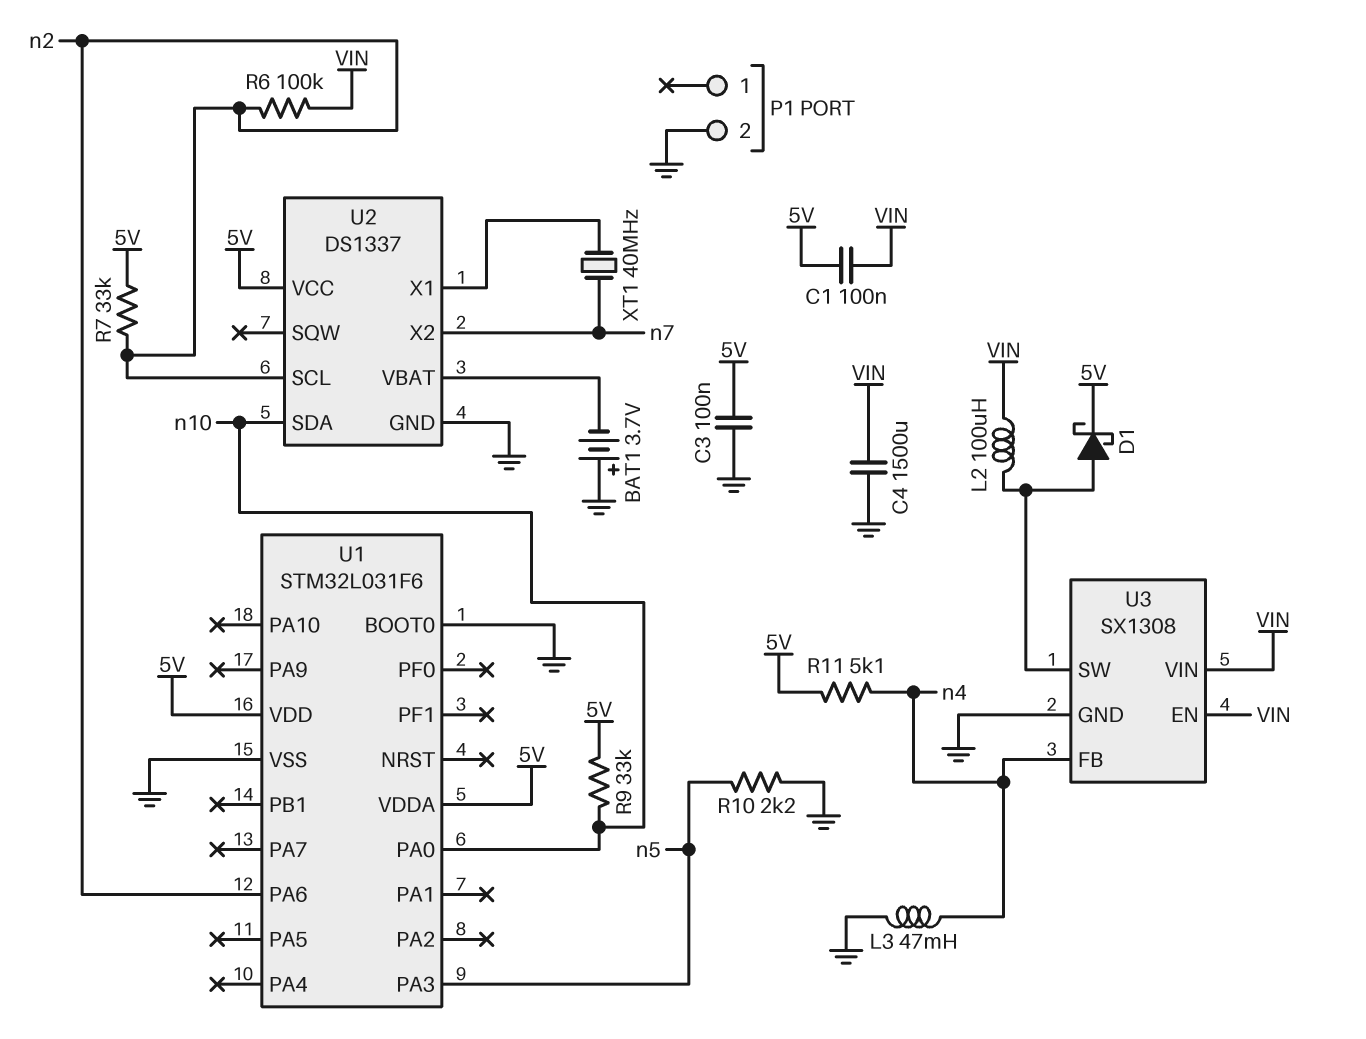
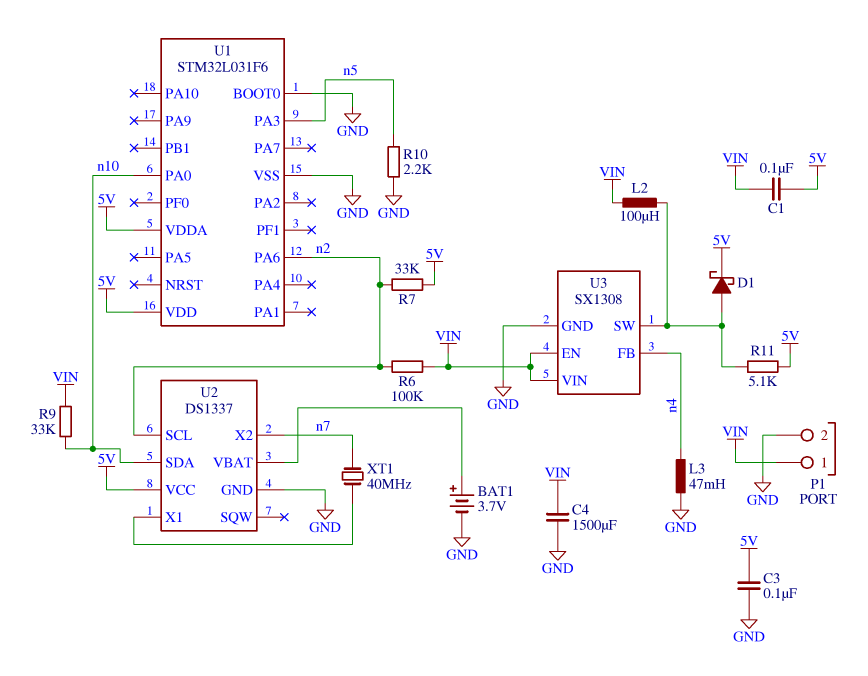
BAT1: 3.7V (plus GND, minus U2/VBAT) -> 3.7V (plus U2/VBAT, minus GND)
P1 pin 1: none -> VIN
R9: 33k (5V, n10) -> 33k (VIN, n10)
R11: 5.1k (5V, n4) -> 5.1k (5V, U3/SW)

